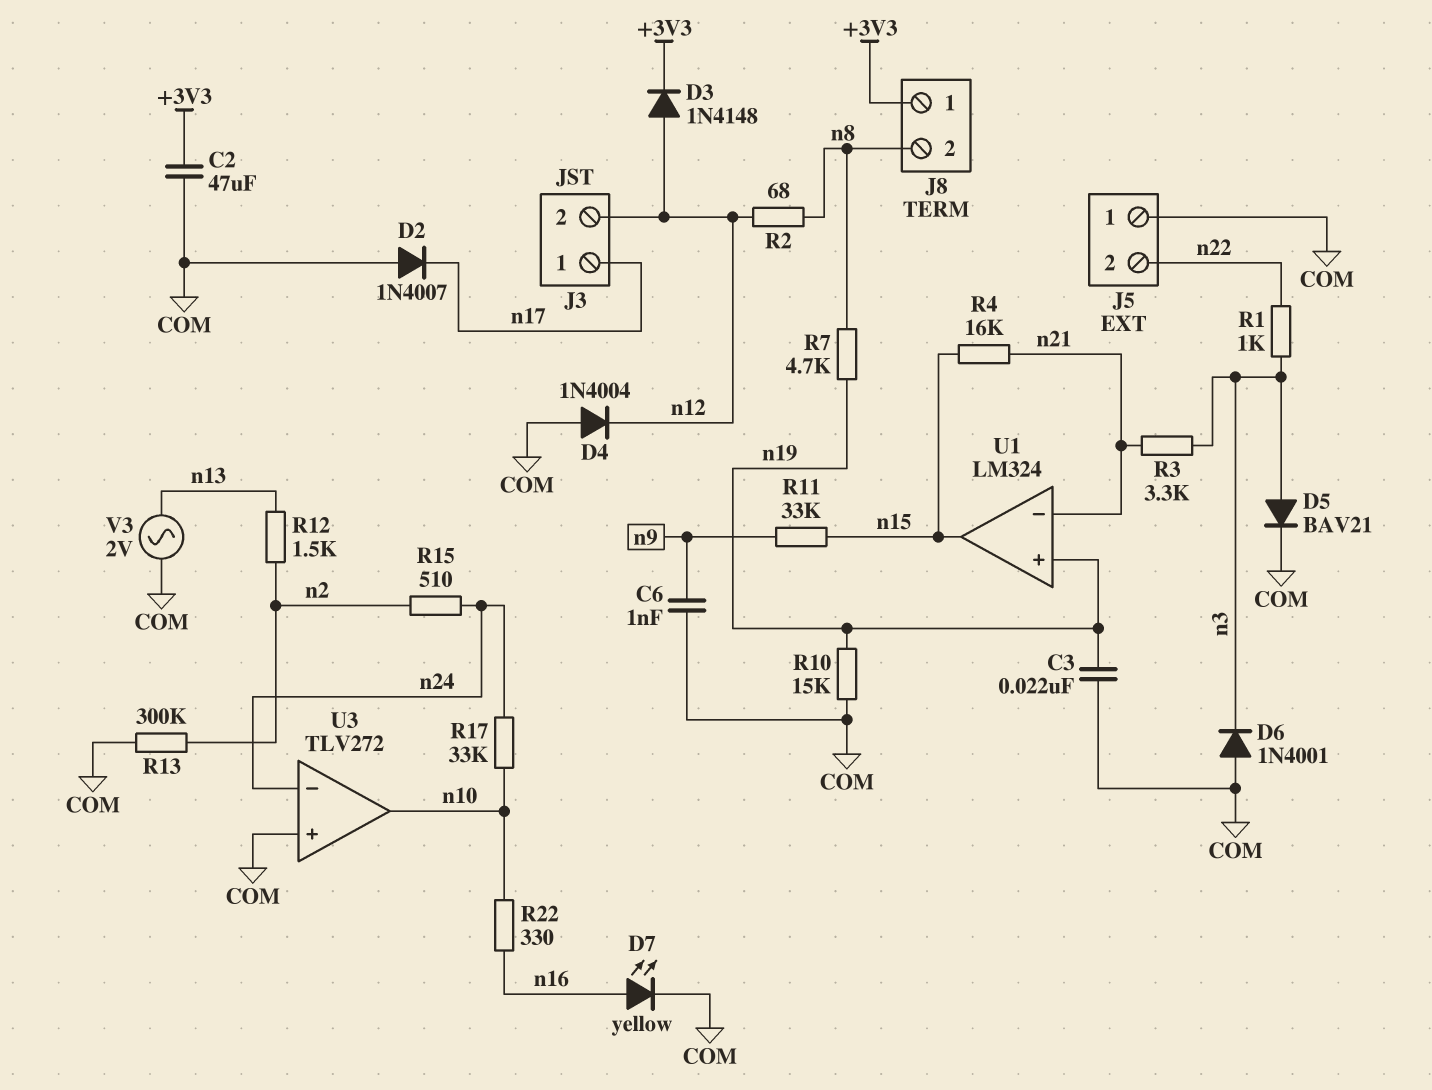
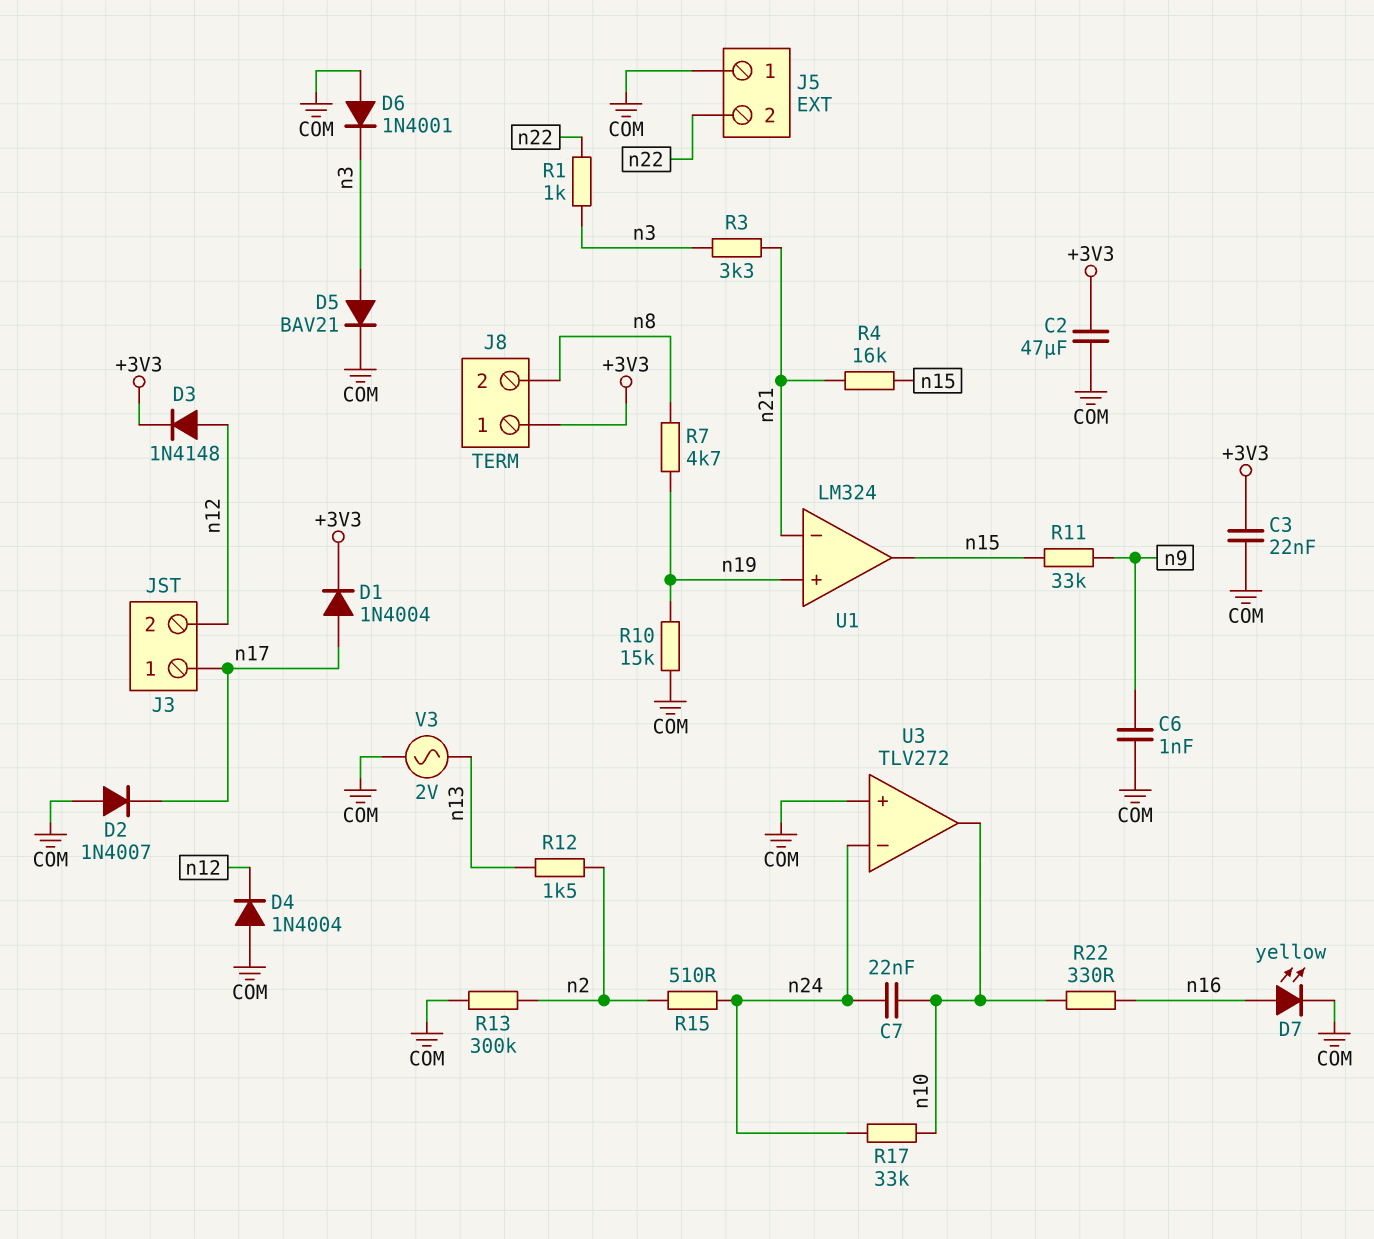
C3: 22nF (COM, n19) -> 22nF (+3V3, COM)
C7: none -> 22nF (n10, n24)
D1: none -> diode 1N4004 (A n17, K +3V3)
R2: 68 (n8, n12) -> none

